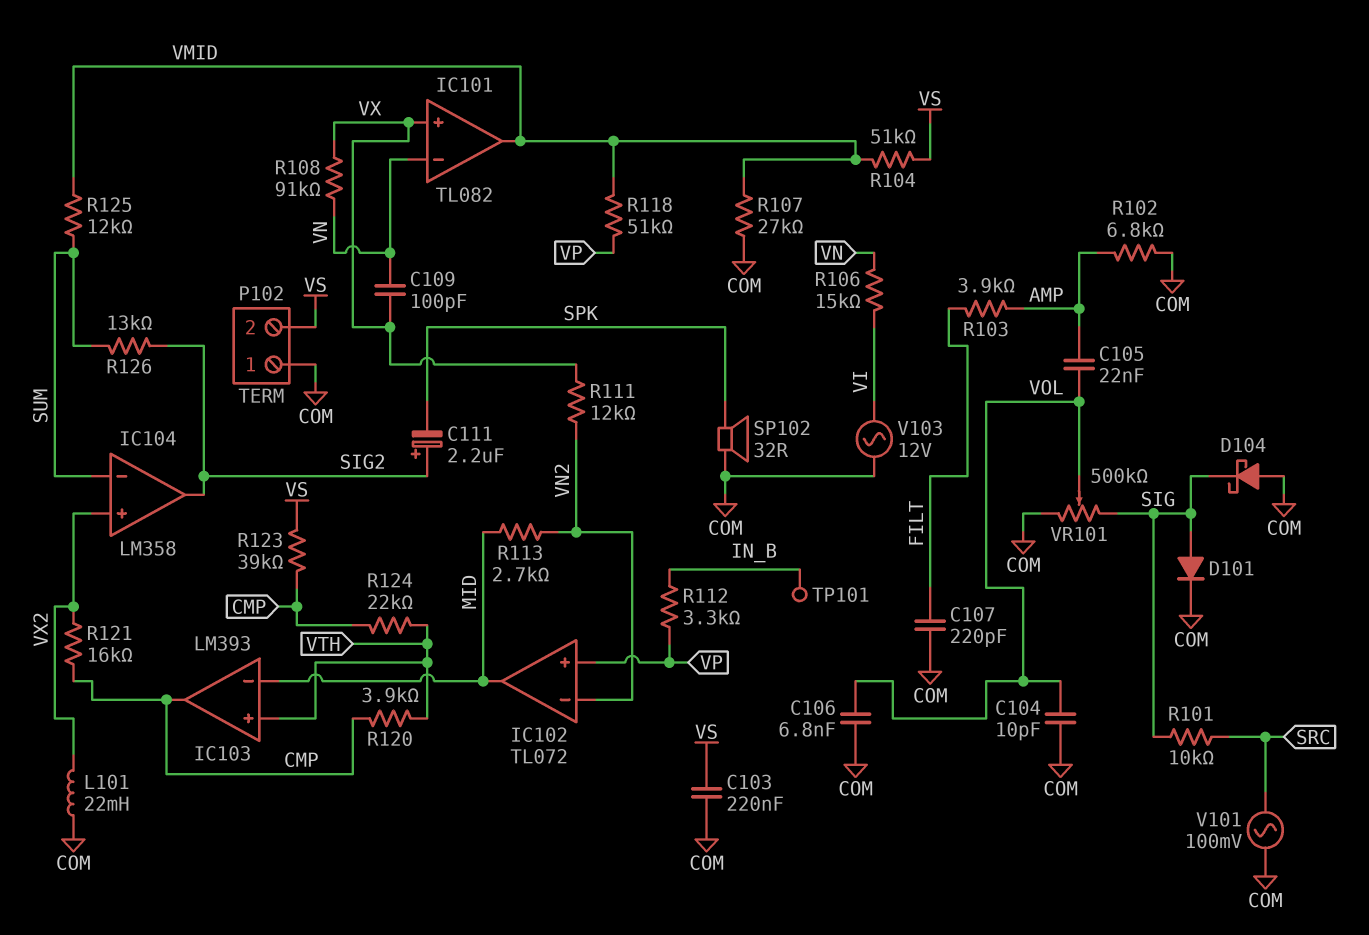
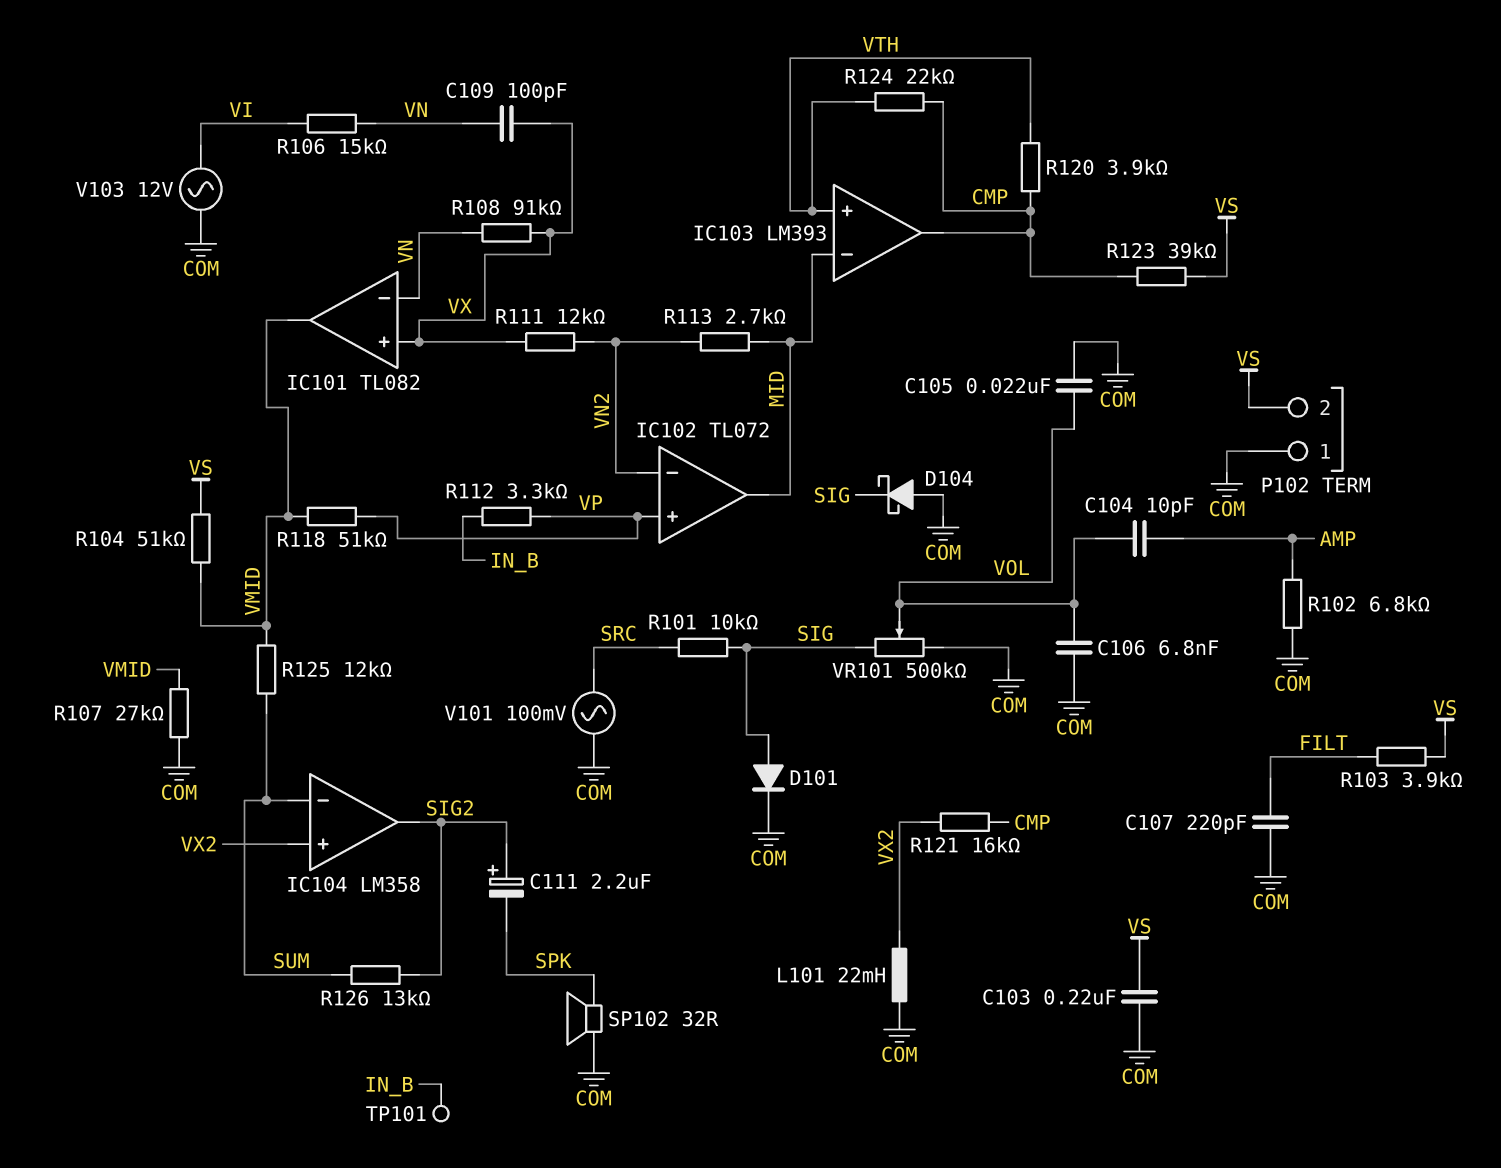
C104: 10pF (COM, VOL) -> 10pF (AMP, VOL)
C105: 22nF (AMP, VOL) -> 22nF (COM, VOL)
R103: 3.9k (AMP, FILT) -> 3.9k (FILT, VS)

